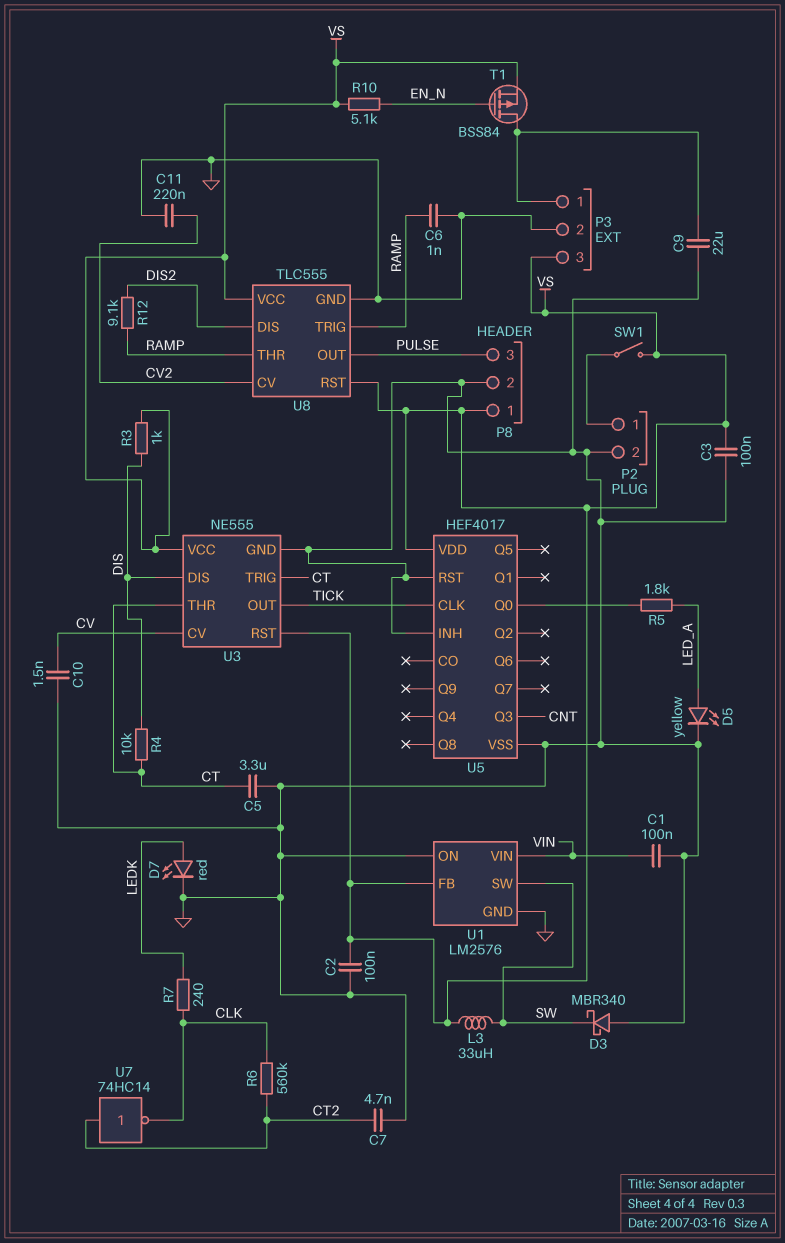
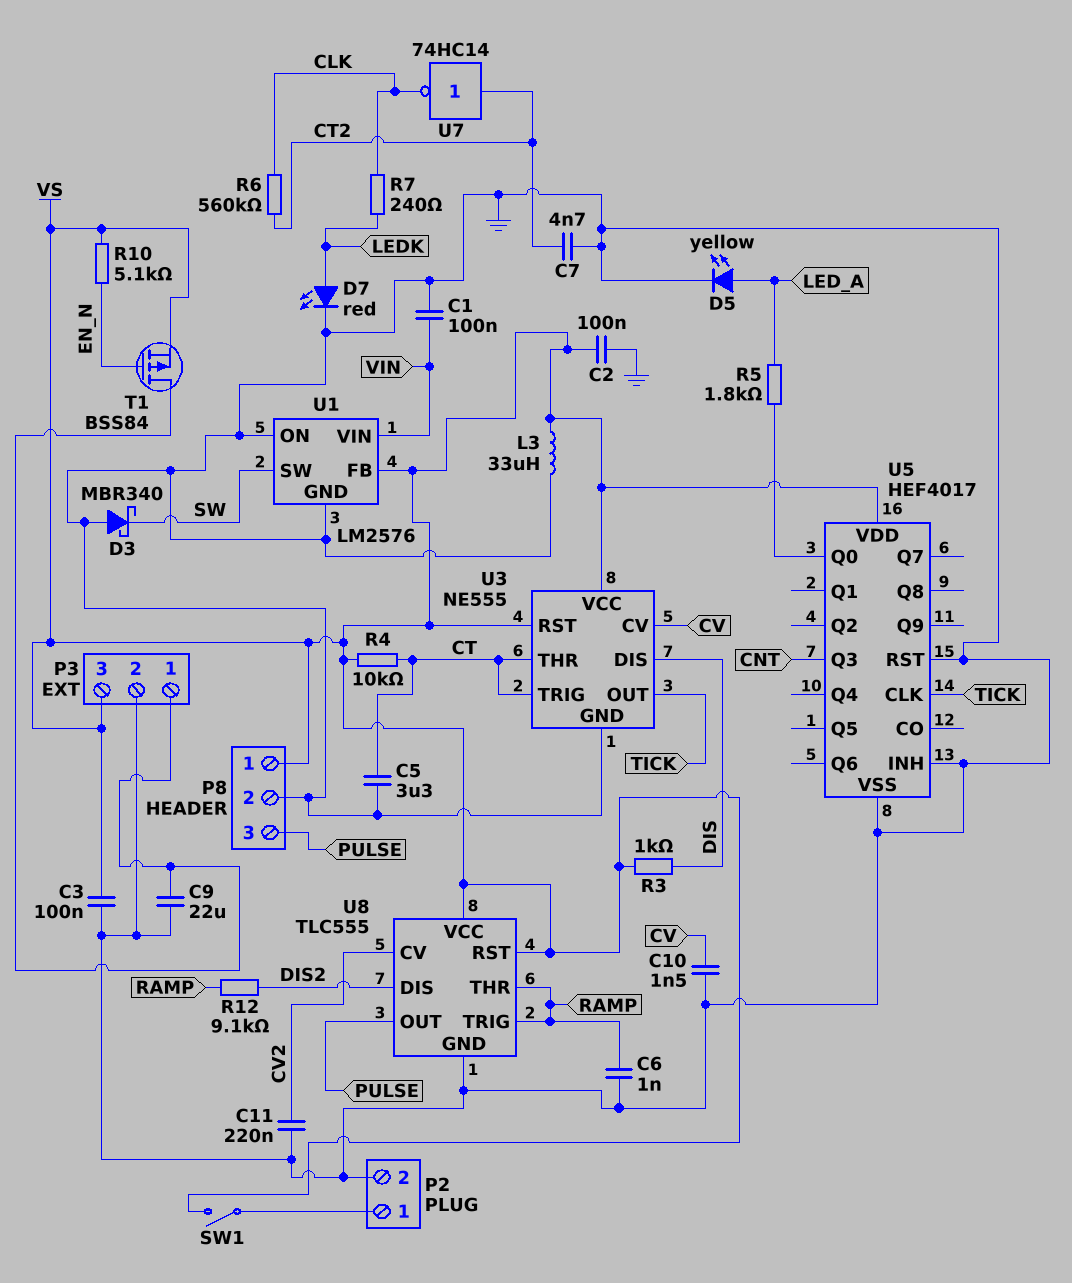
L3: 33uH (SW, VS) -> 33uH (GND, VS)
R4: 10k (CT, DIS) -> 10k (CT, VS)

